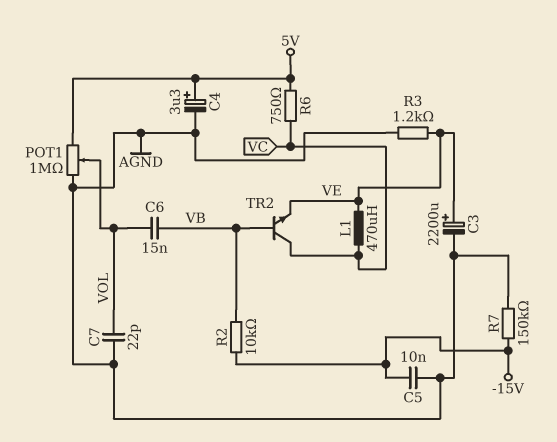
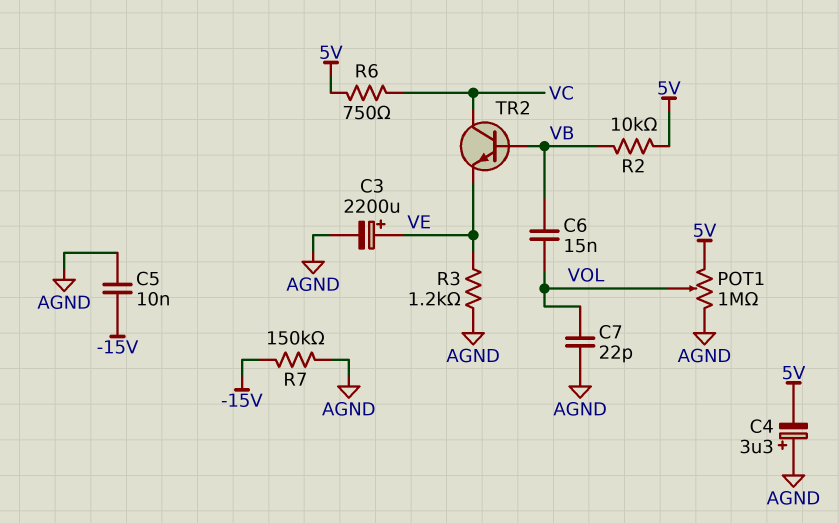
C4: 3.3uF (plus 5V, minus AGND) -> 3.3uF (plus AGND, minus 5V)
L1: 470uH (VC, VE) -> none
R2: 10k (-15V, VB) -> 10k (5V, VB)

